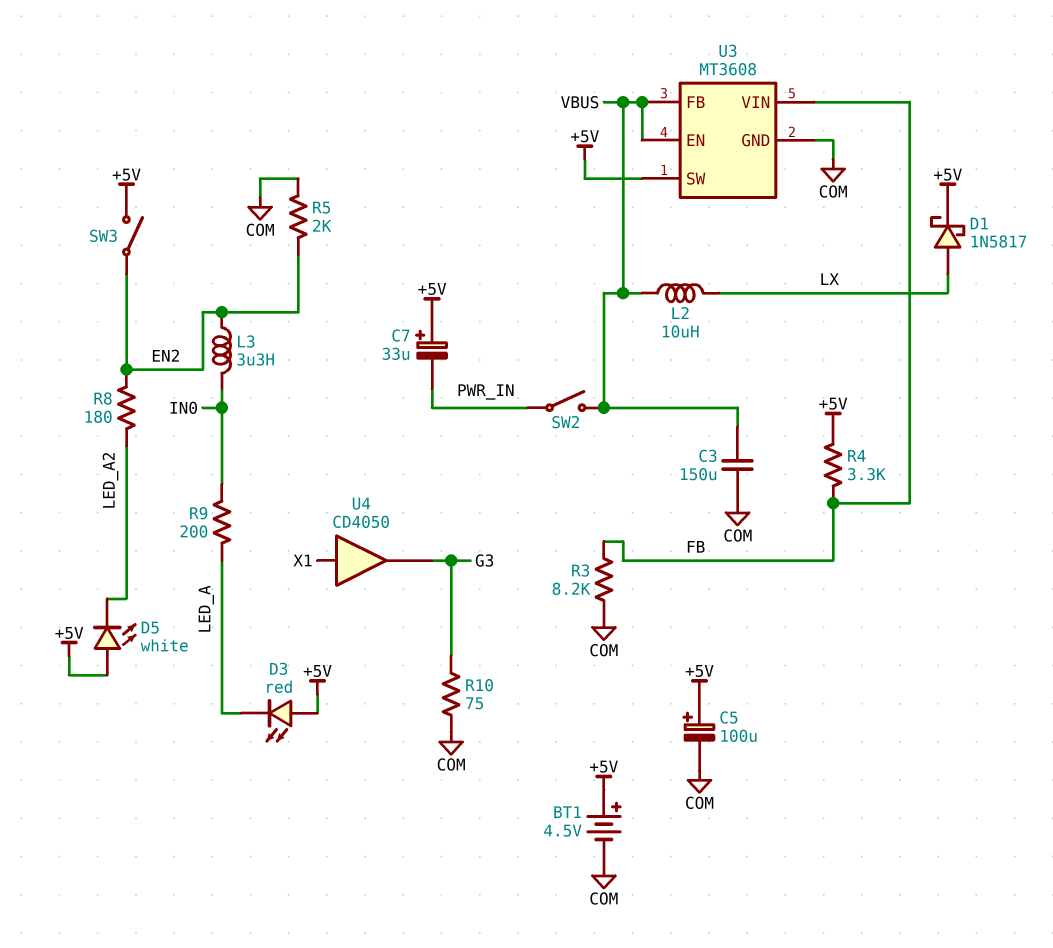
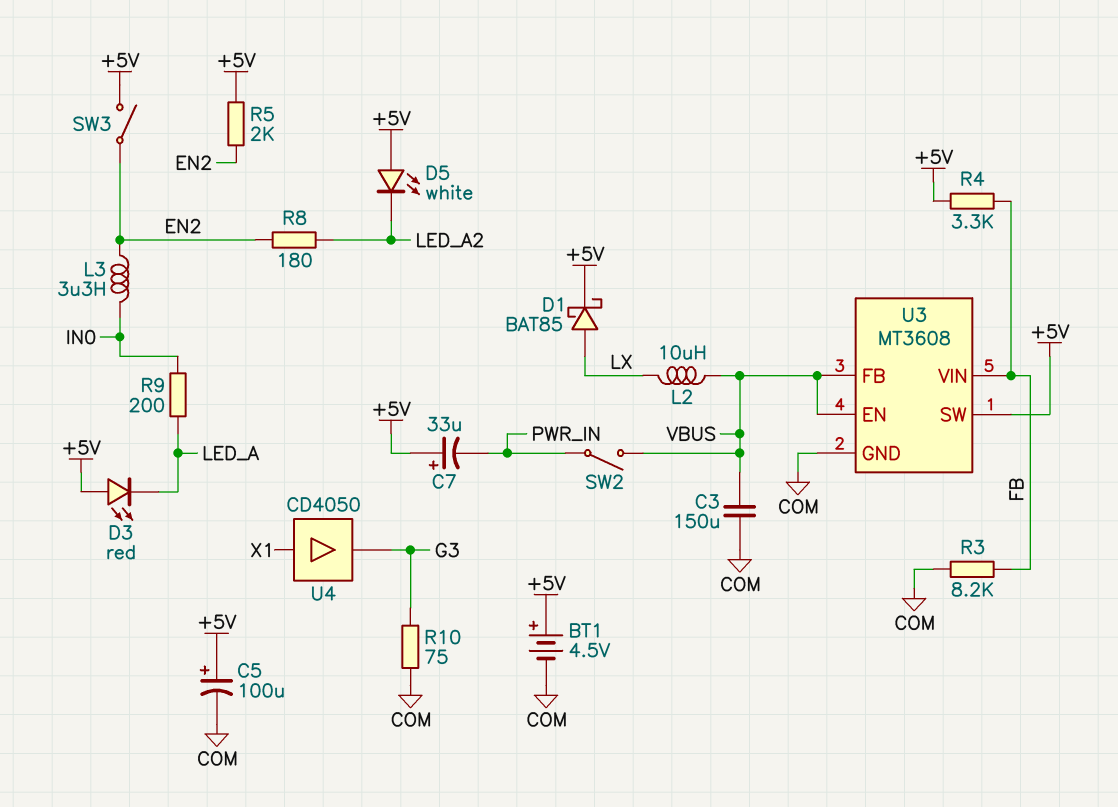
D1: schottky 1N5817 (A LX, K +5V) -> schottky BAT85 (A LX, K +5V)
R5: 2k (COM, EN2) -> 2k (+5V, EN2)

